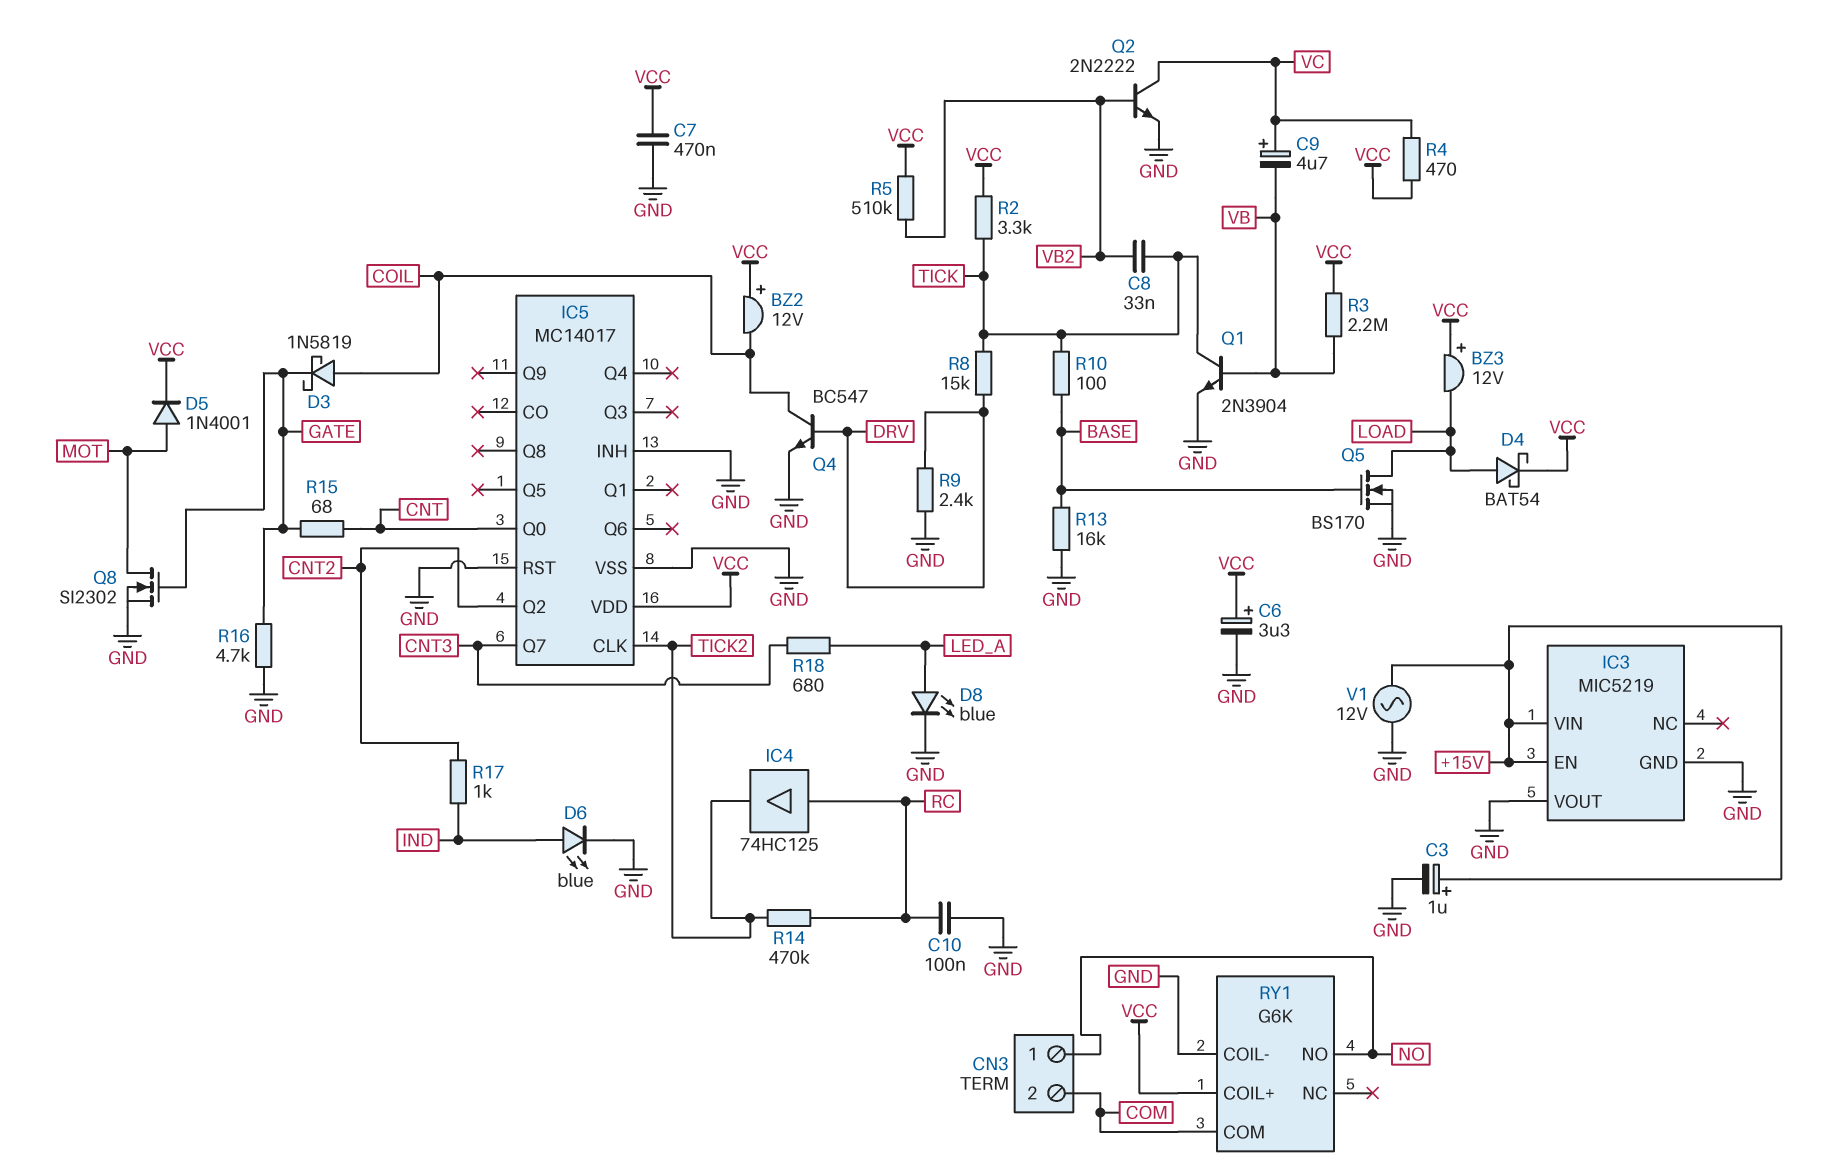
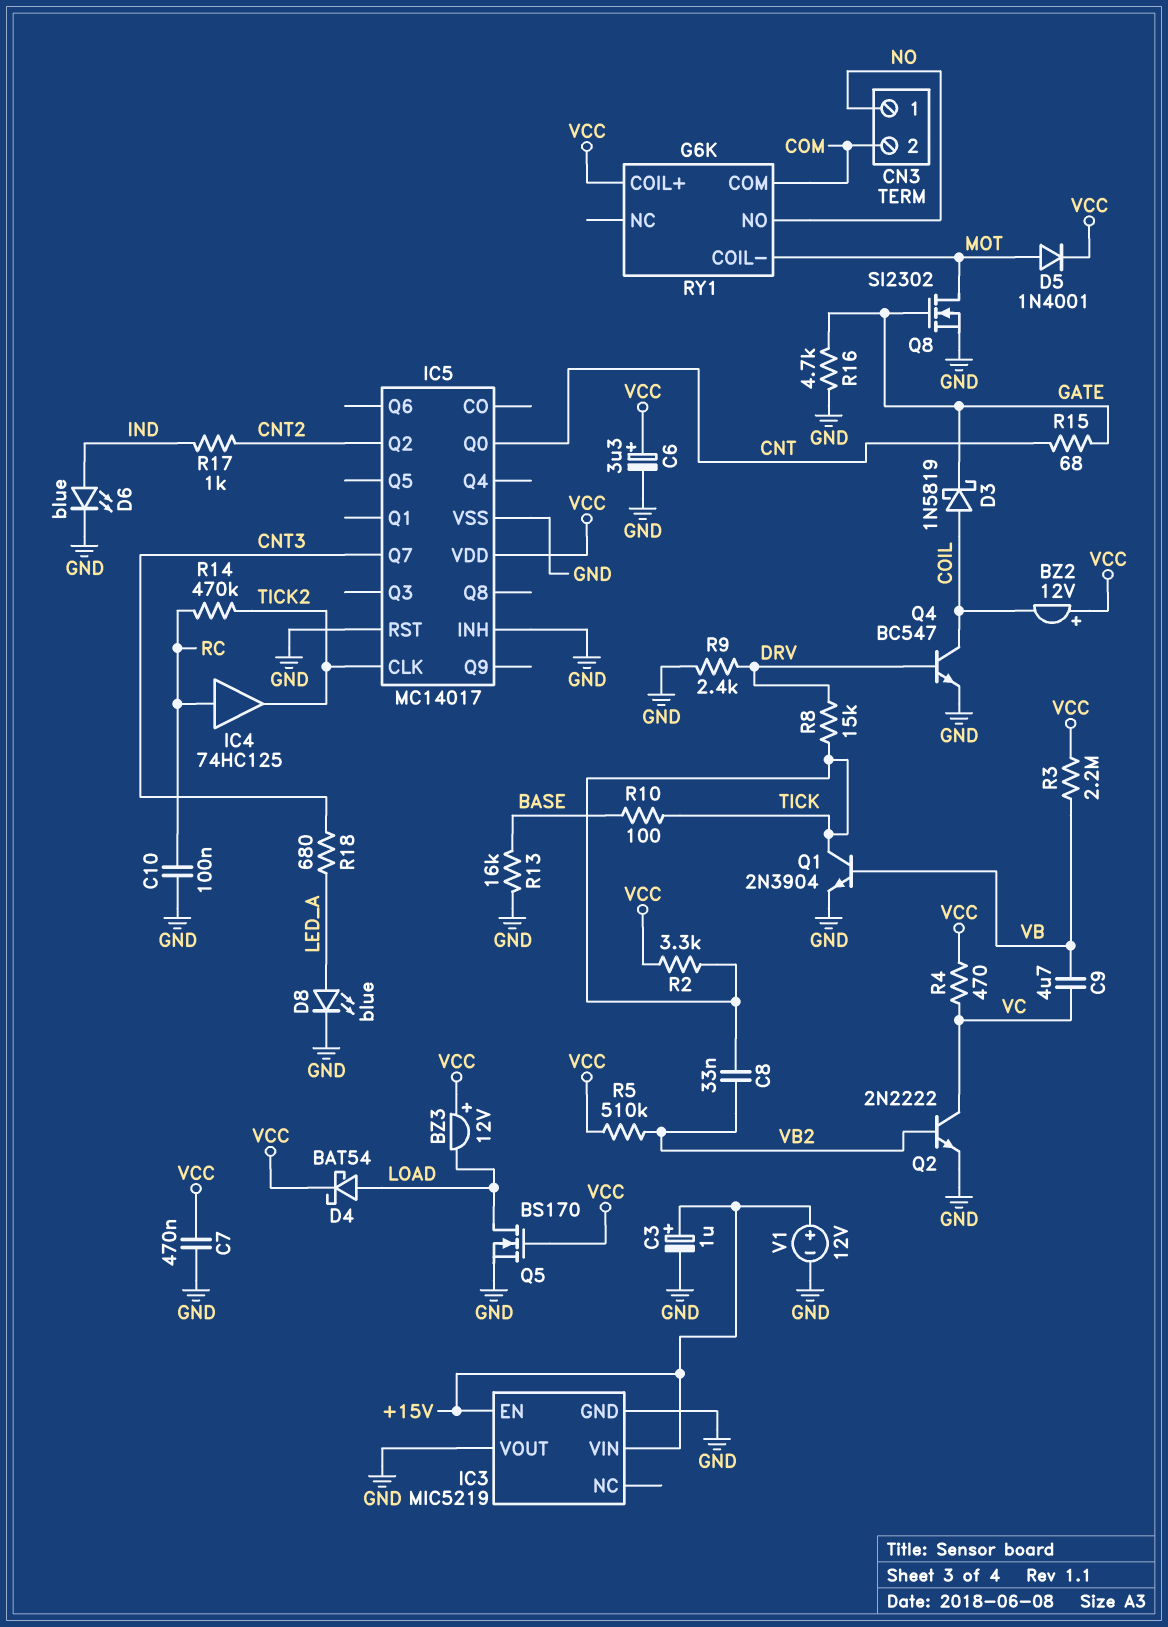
C9: 4.7uF (plus VC, minus VB) -> 4.7uF (VB, VC)
Q5: NMOS BS170 (G BASE, D LOAD, S GND) -> NMOS BS170 (G VCC, D LOAD, S GND)
RY1 pin COIL-: GND -> MOT
V1: AC 12V (+15V, GND) -> 12V (plus +15V, minus GND)

